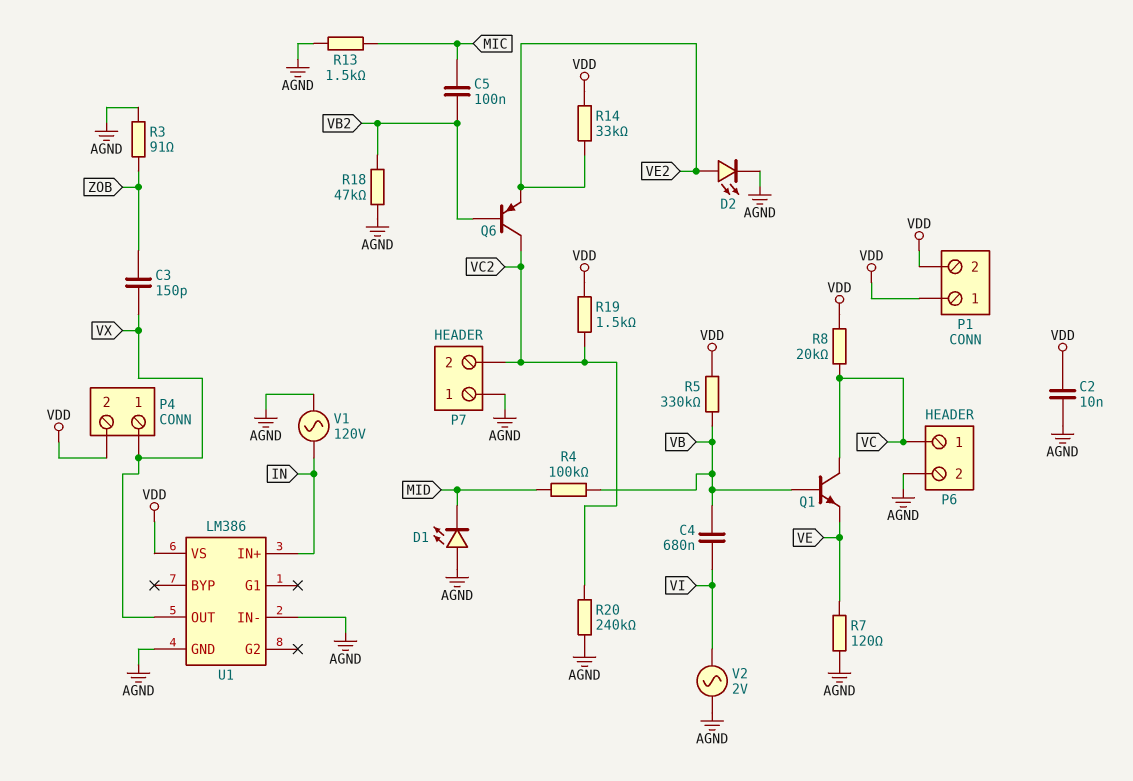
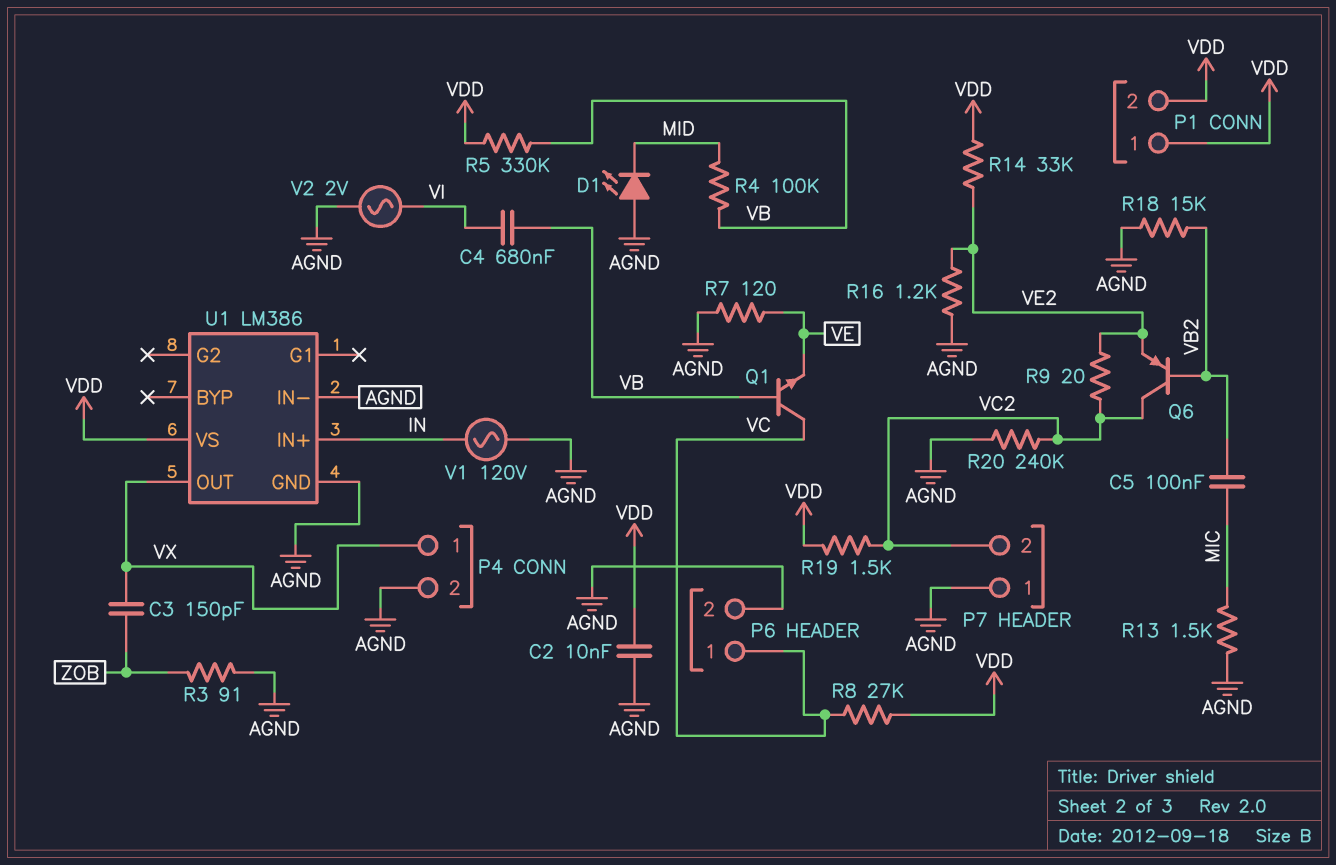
D2: LED (A VE2, K AGND) -> none
P4 pin 2: VDD -> AGND
R8: 20k (VC, VDD) -> 27k (VC, VDD)
R9: none -> 20 (VC2, VE2)
R16: none -> 1.2k (AGND, VE2)
R18: 47k (AGND, VB2) -> 15k (AGND, VB2)

